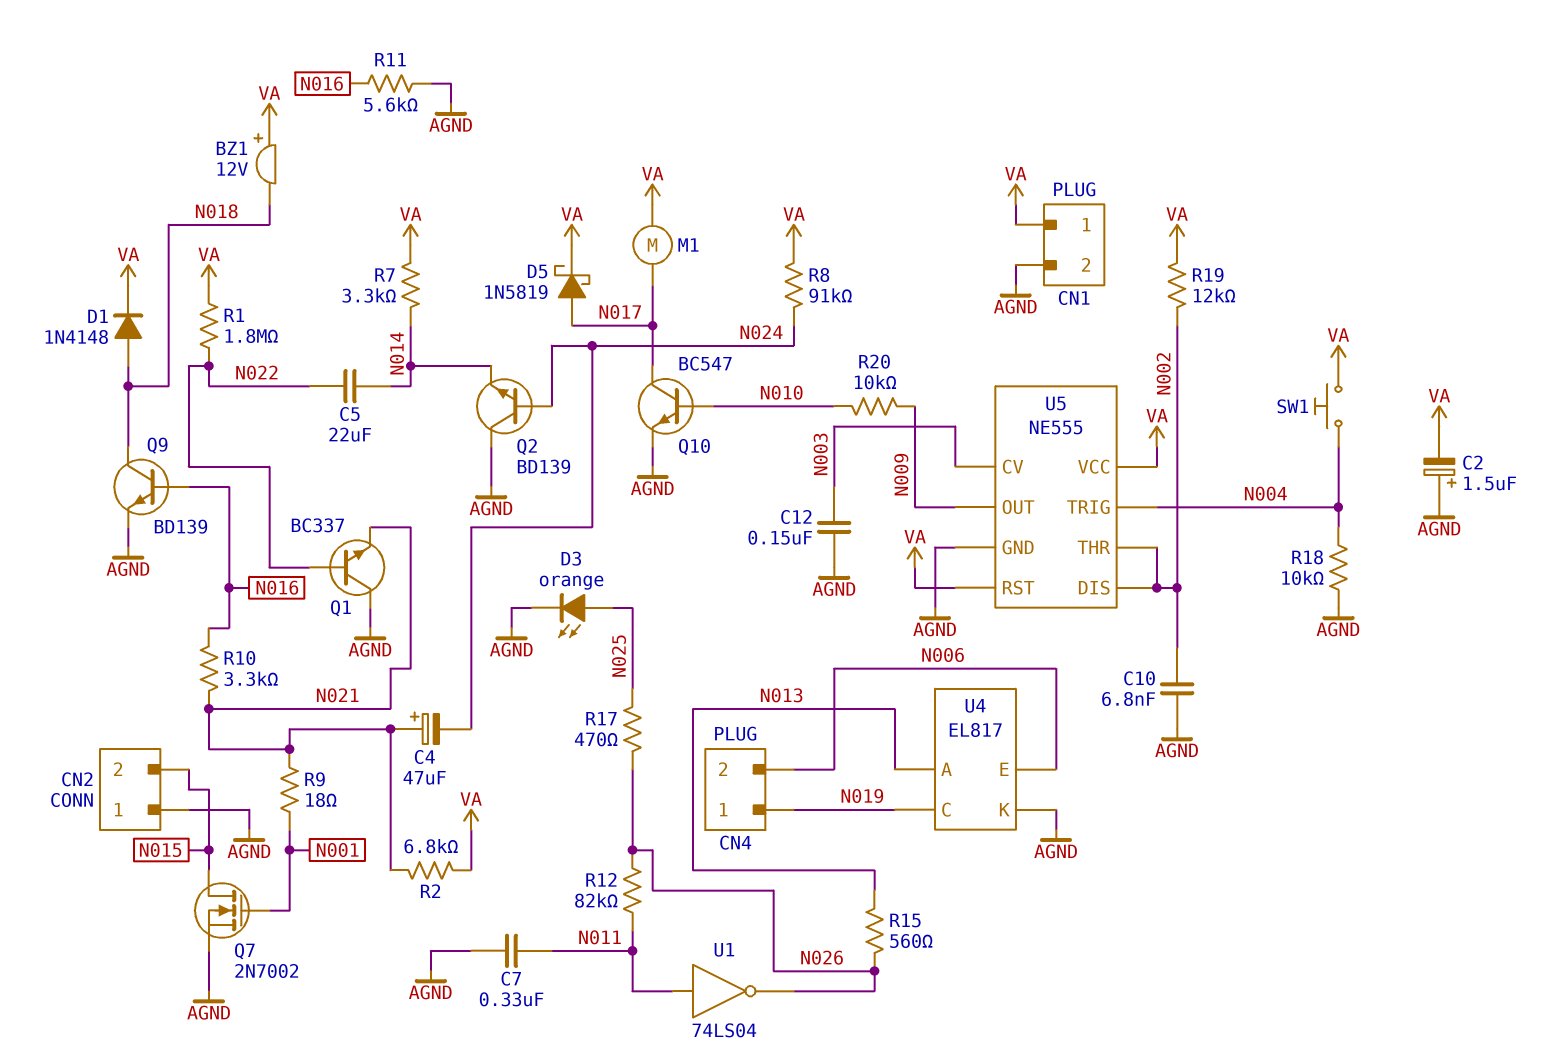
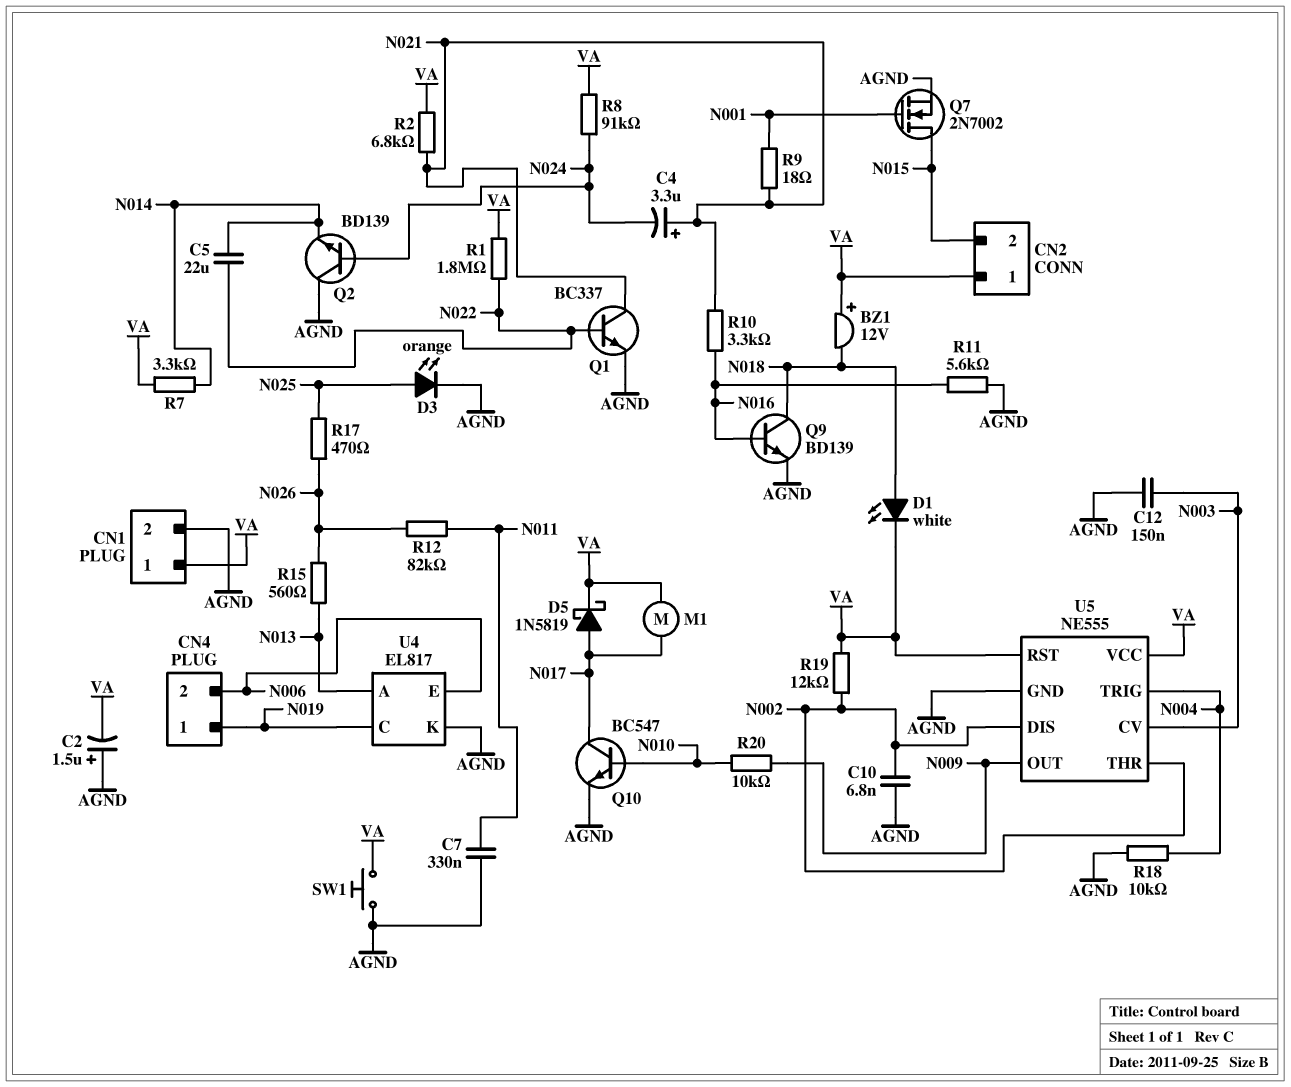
C4: 47uF (plus N021, minus N024) -> 3.3uF (plus N021, minus N024)
CN2 pin 1: AGND -> VA
D1: diode 1N4148 (A N018, K VA) -> LED white (A N018, K VA)
Q1: NPN BC337 (B N022, C AGND, E N021) -> NPN BC337 (B N022, C N021, E AGND)
SW1: button (N004, VA) -> button (AGND, VA)
U1: NOT 74LS04 (in N011, out N026) -> none

